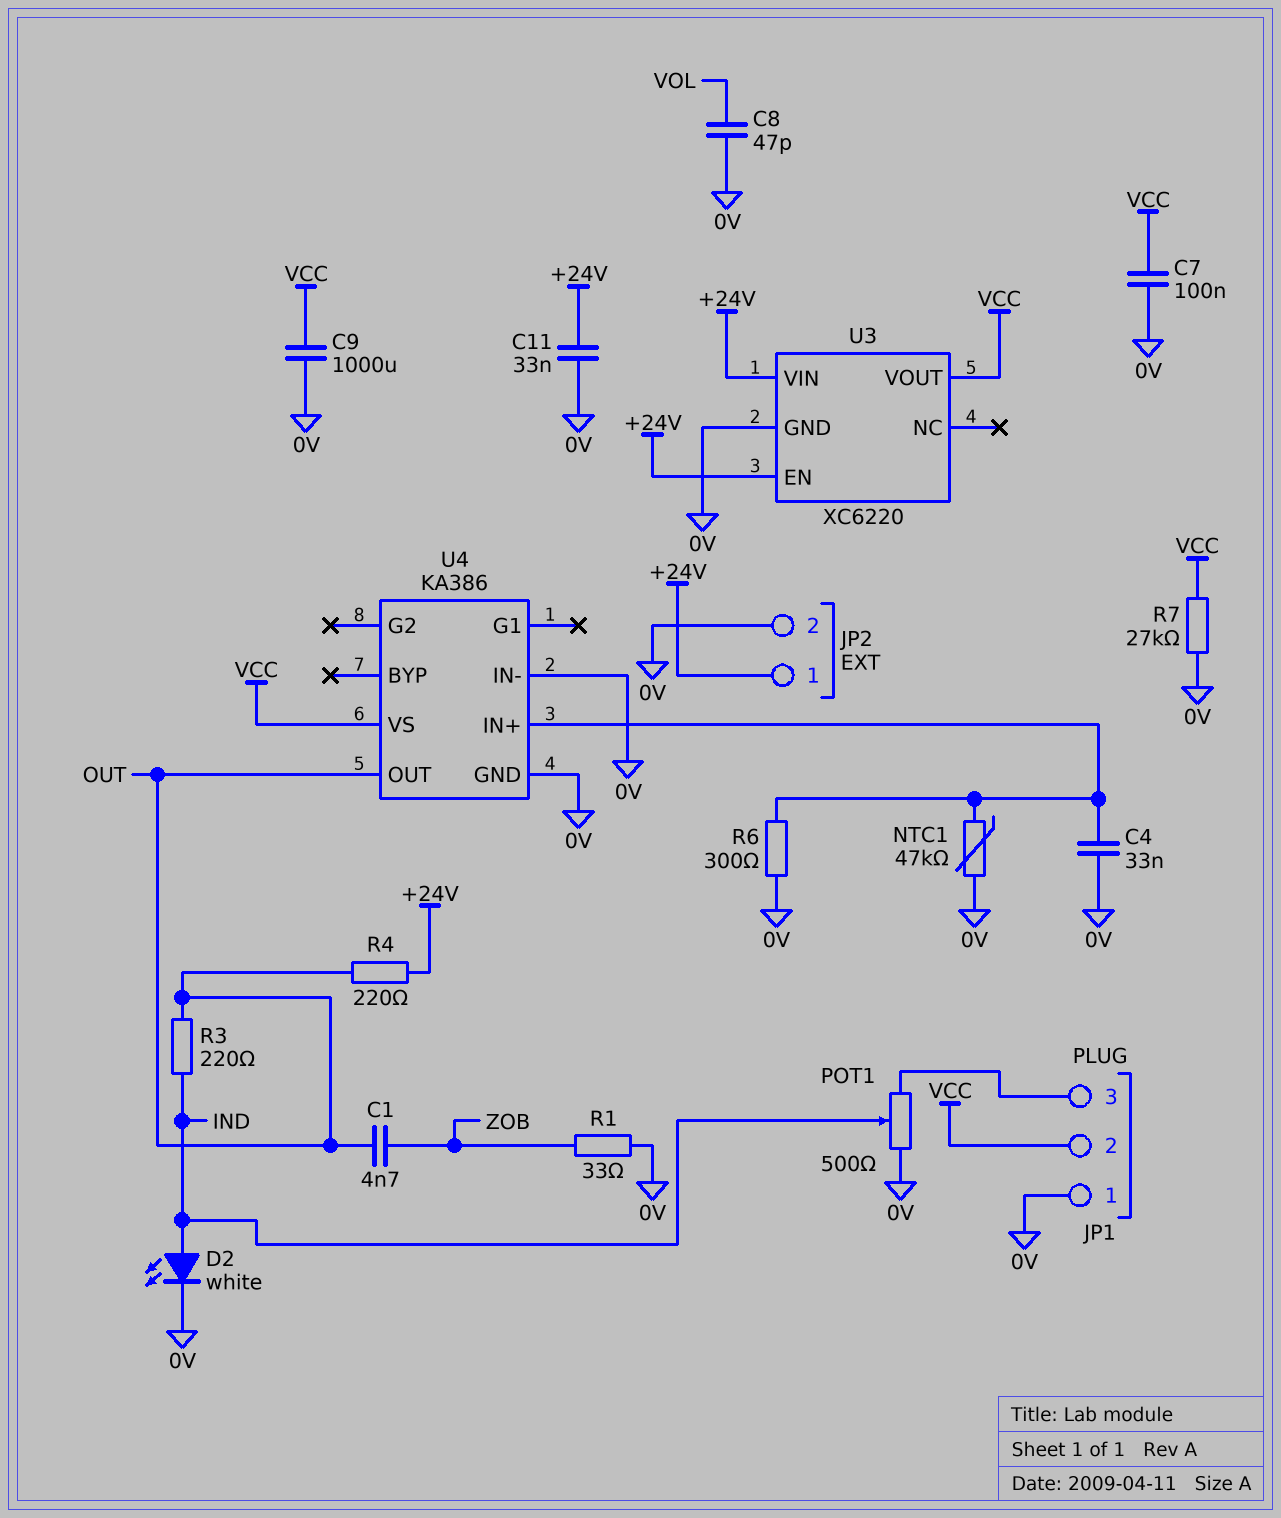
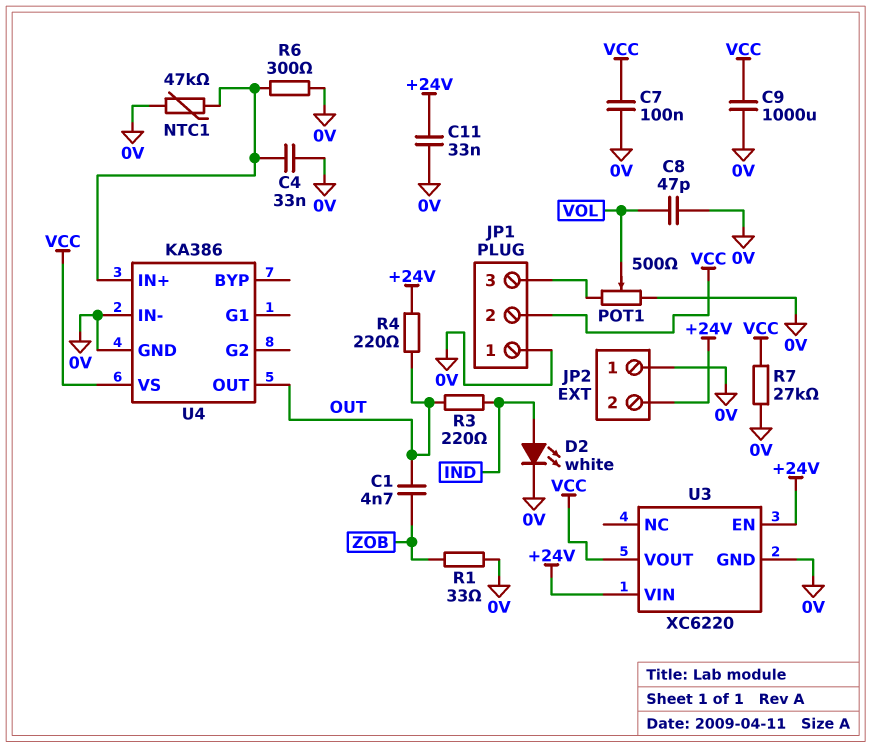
JP2 pin 1: +24V -> 0V
JP2 pin 2: 0V -> +24V
POT1: 500 (0V, JP1/3, wiper IND) -> 500 (0V, JP1/3, wiper VOL)

